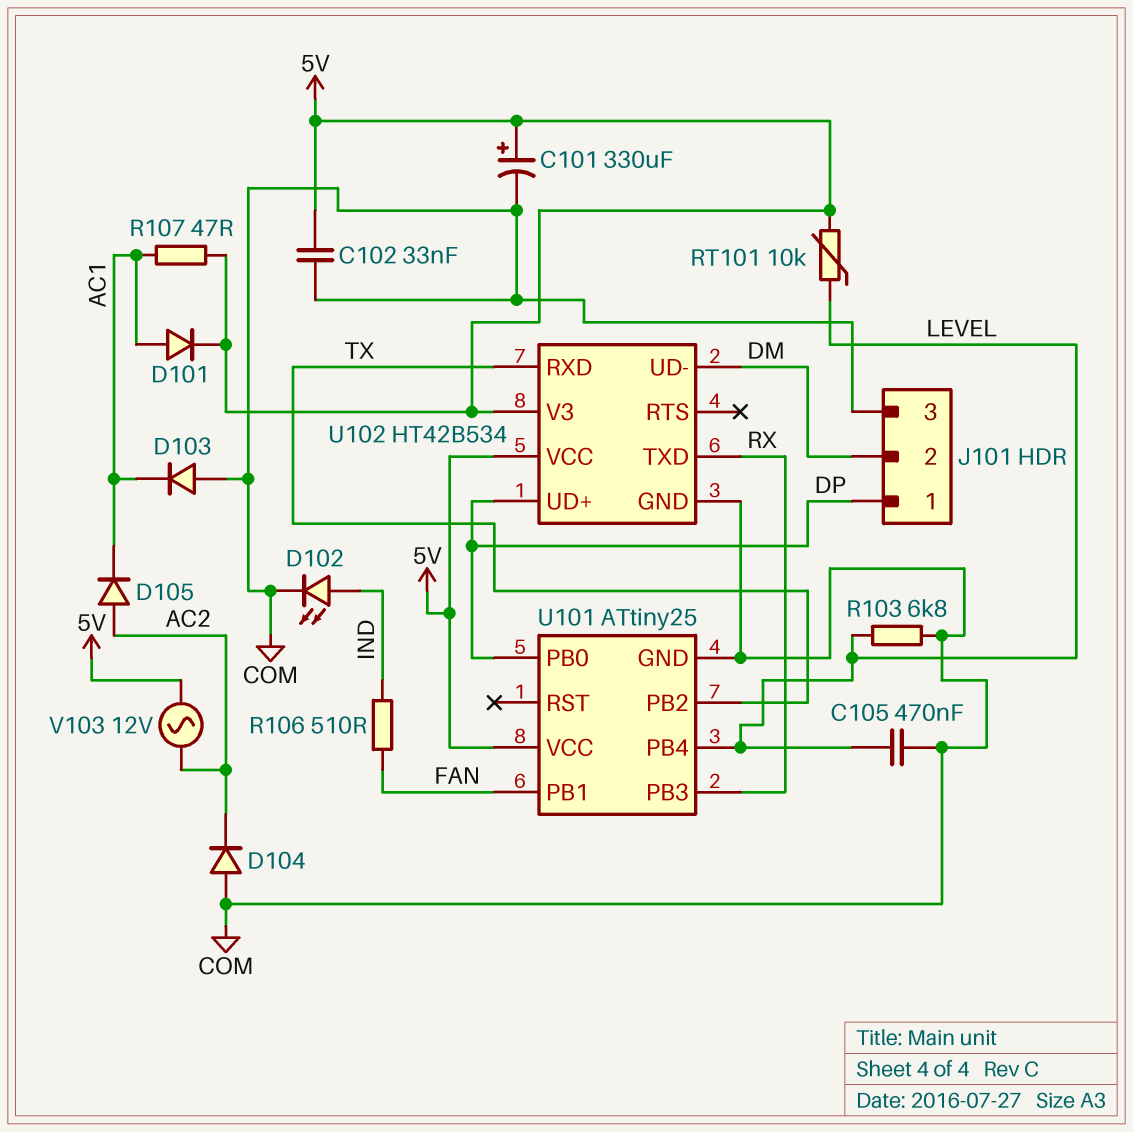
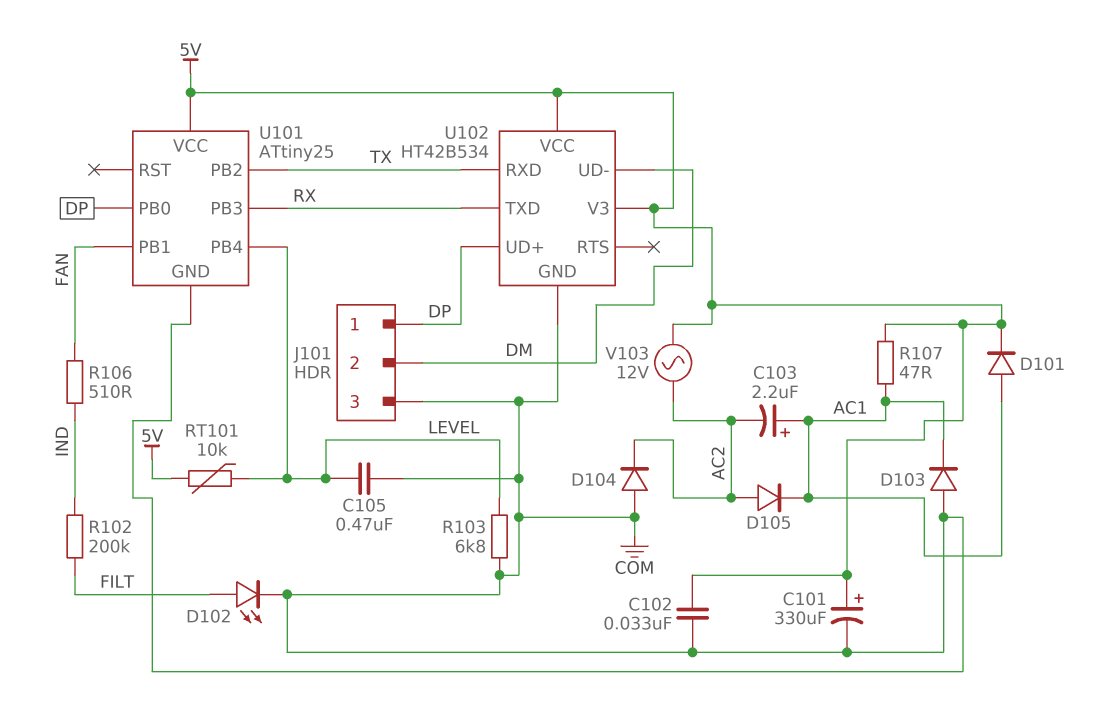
C103: none -> 2.2uF (plus AC1, minus AC2)
D102: LED (A IND, K COM) -> LED (A FILT, K COM)
R102: none -> 200k (FILT, IND)

